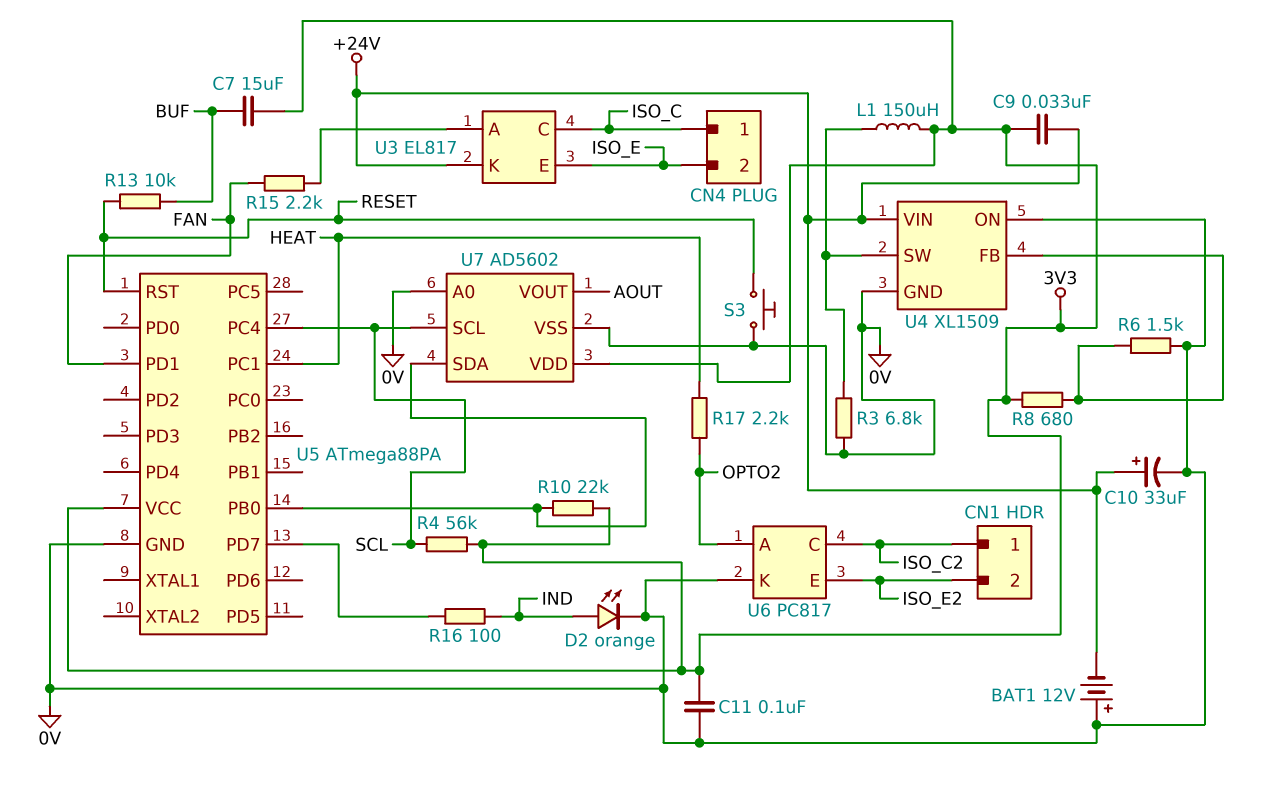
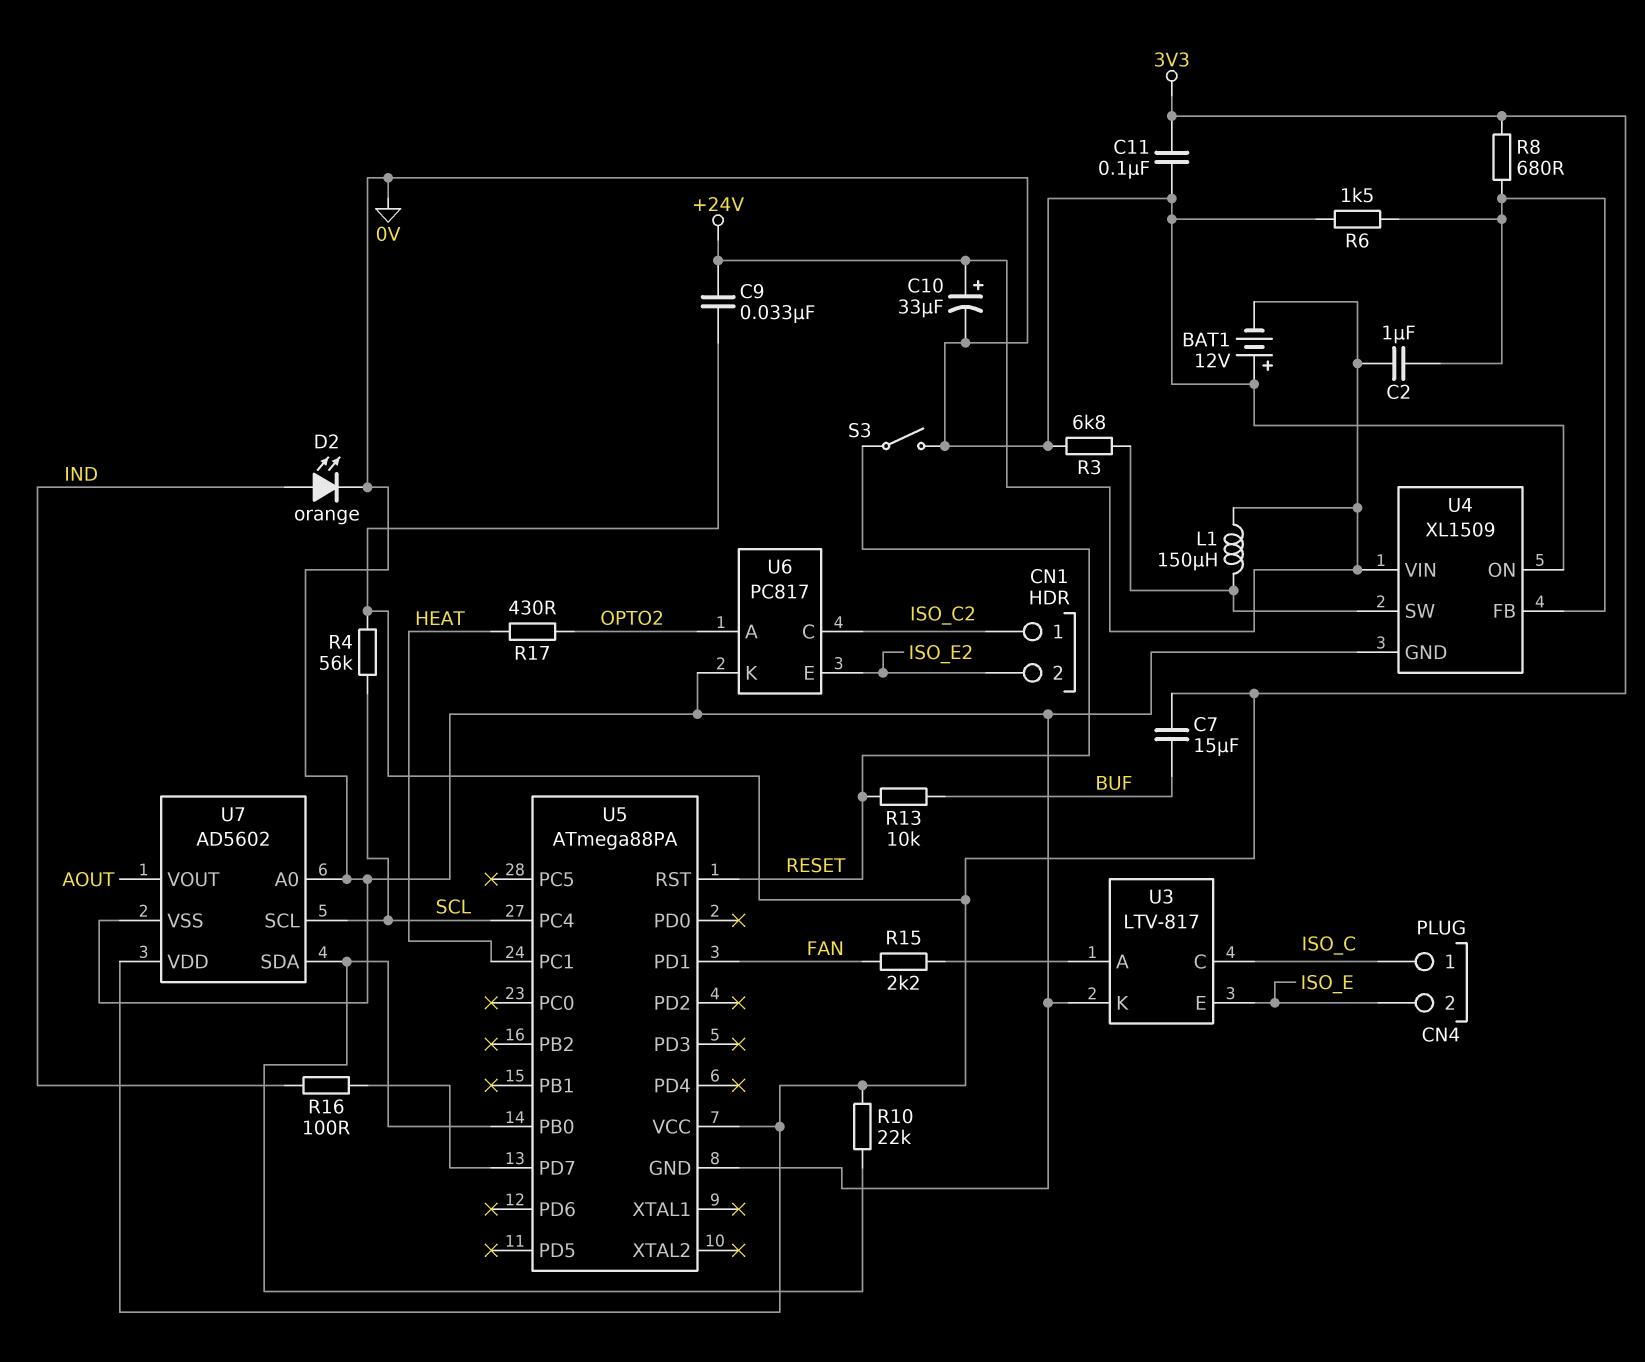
C2: none -> 1uF (+24V, U4/FB)
L1: 150uH (3V3, U4/SW) -> 150uH (+24V, U4/SW)
R17: 2.2k (HEAT, OPTO2) -> 430 (HEAT, OPTO2)
S3: button (0V, RESET) -> switch (0V, RESET)
U3: EL817 -> LTV-817
U3 pin K: +24V -> 0V

